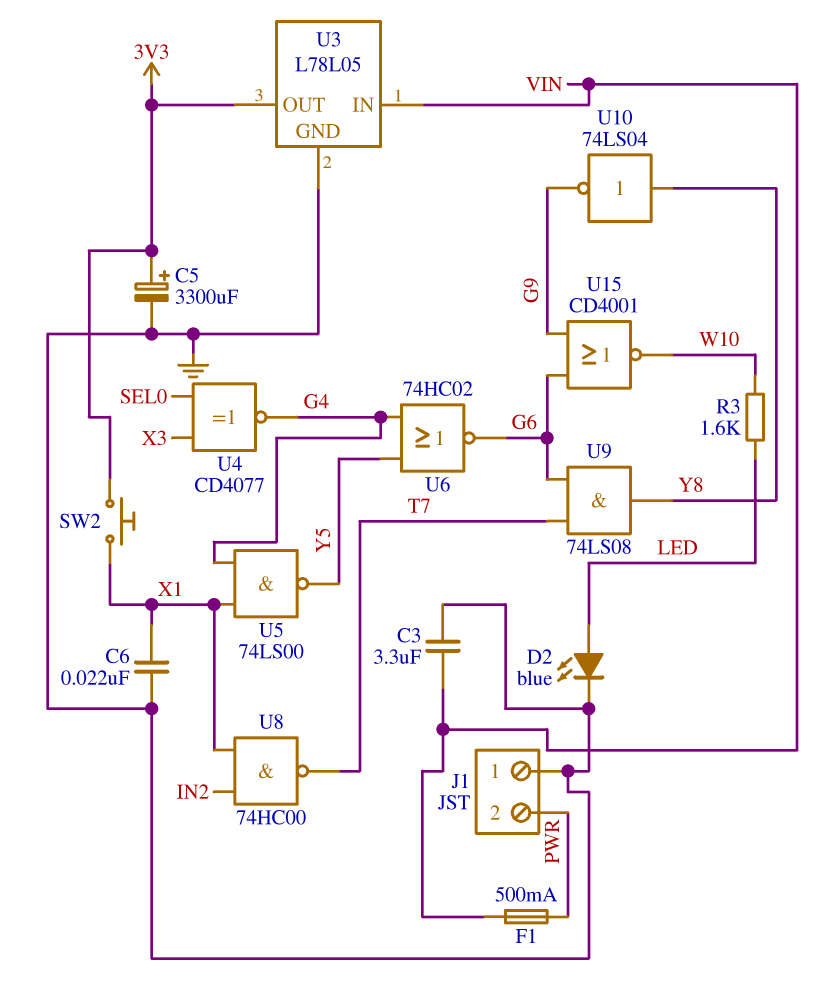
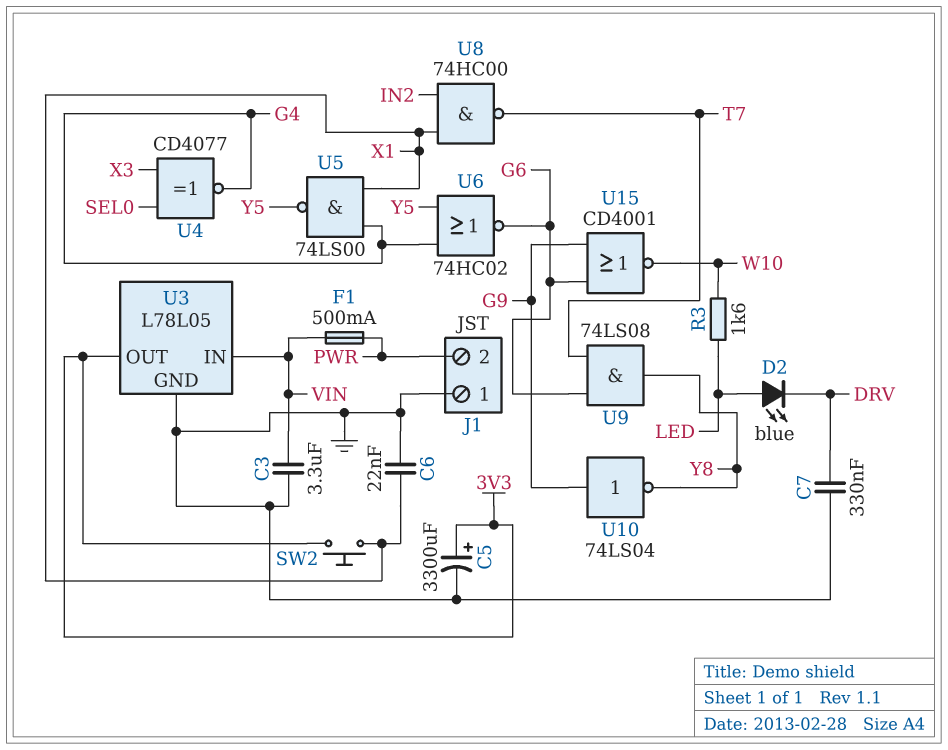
C7: none -> 330nF (DRV, GND)
D2: LED blue (A LED, K GND) -> LED blue (A LED, K DRV)
U10: NOT 74LS04 (in Y8, out G9) -> NOT 74LS04 (in G9, out Y8)

